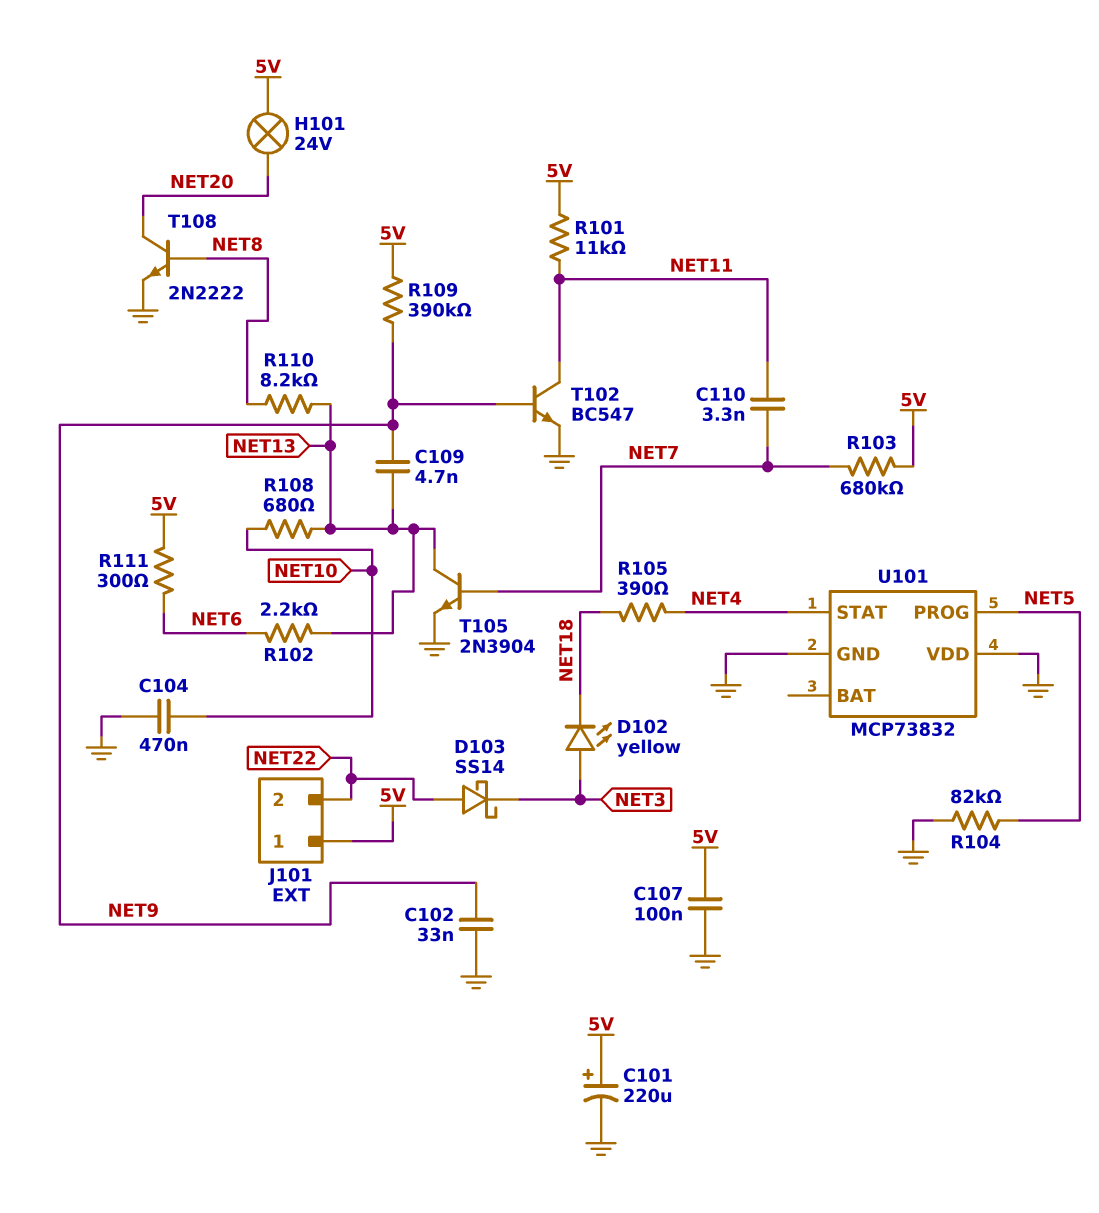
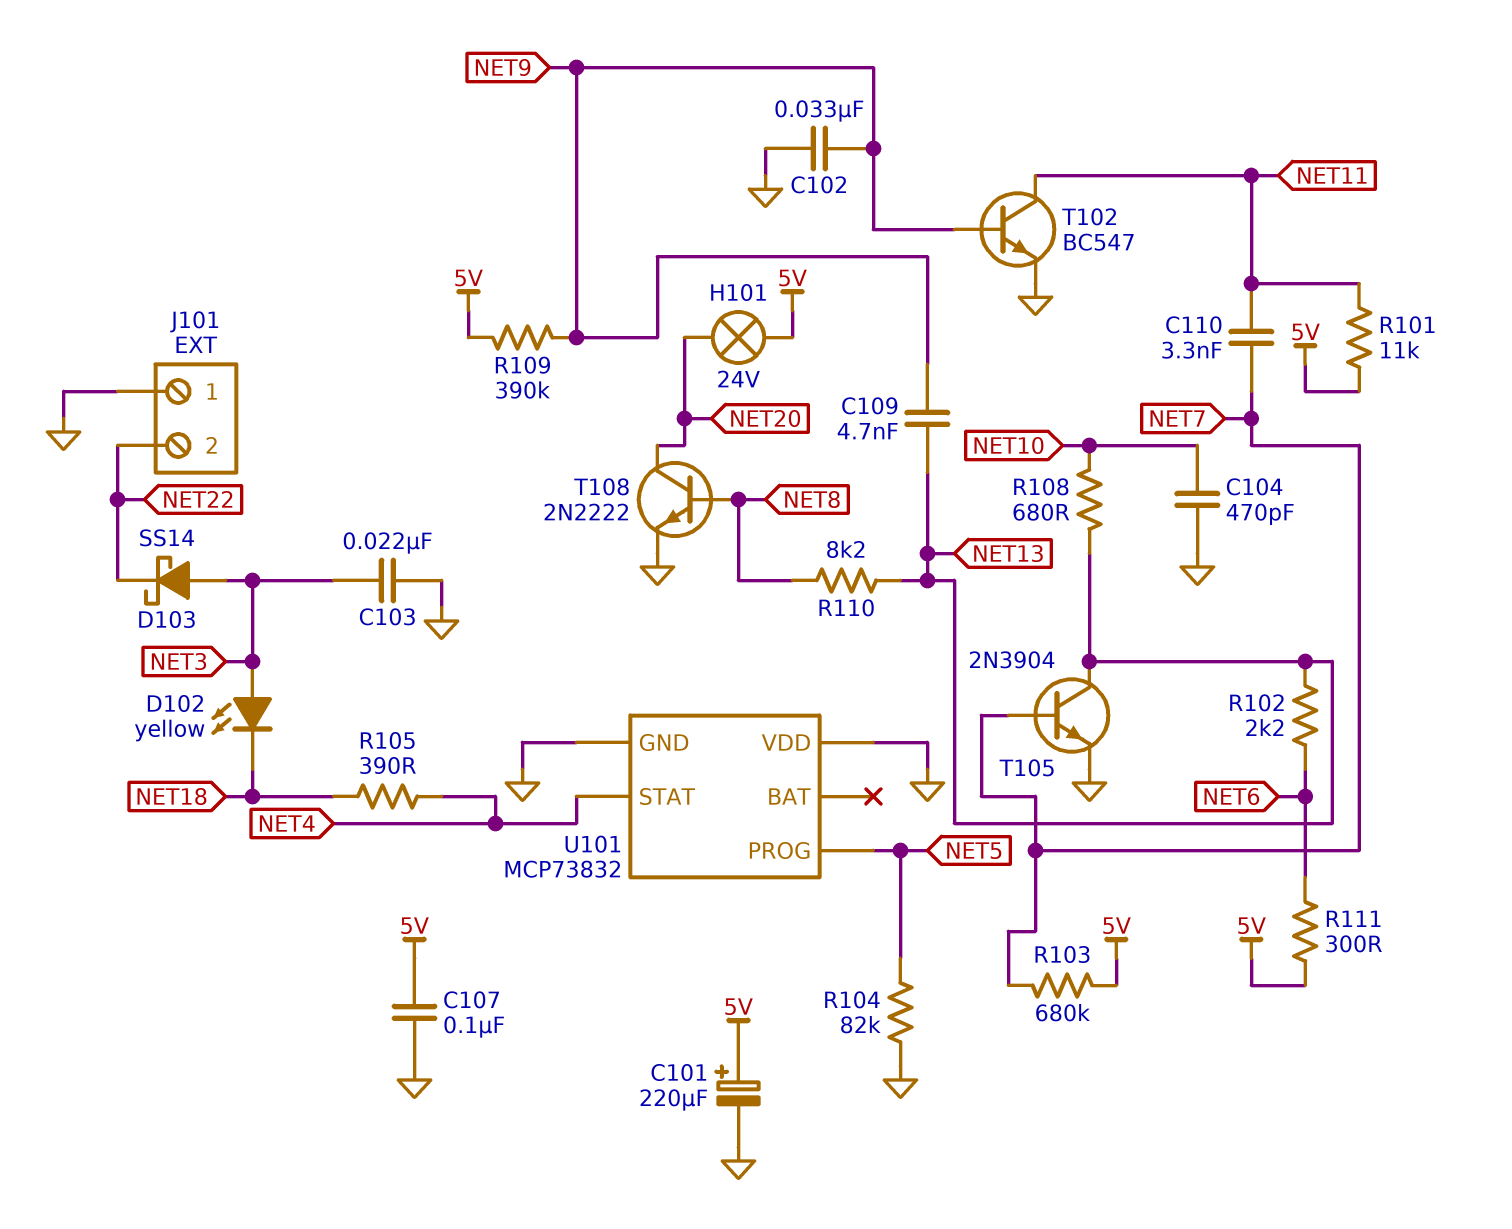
C103: none -> 22nF (GND, NET3)
C104: 470nF (GND, NET10) -> 470pF (GND, NET10)
D103: schottky SS14 (A NET22, K NET3) -> schottky SS14 (A NET3, K NET22)
J101 pin 1: 5V -> GND

